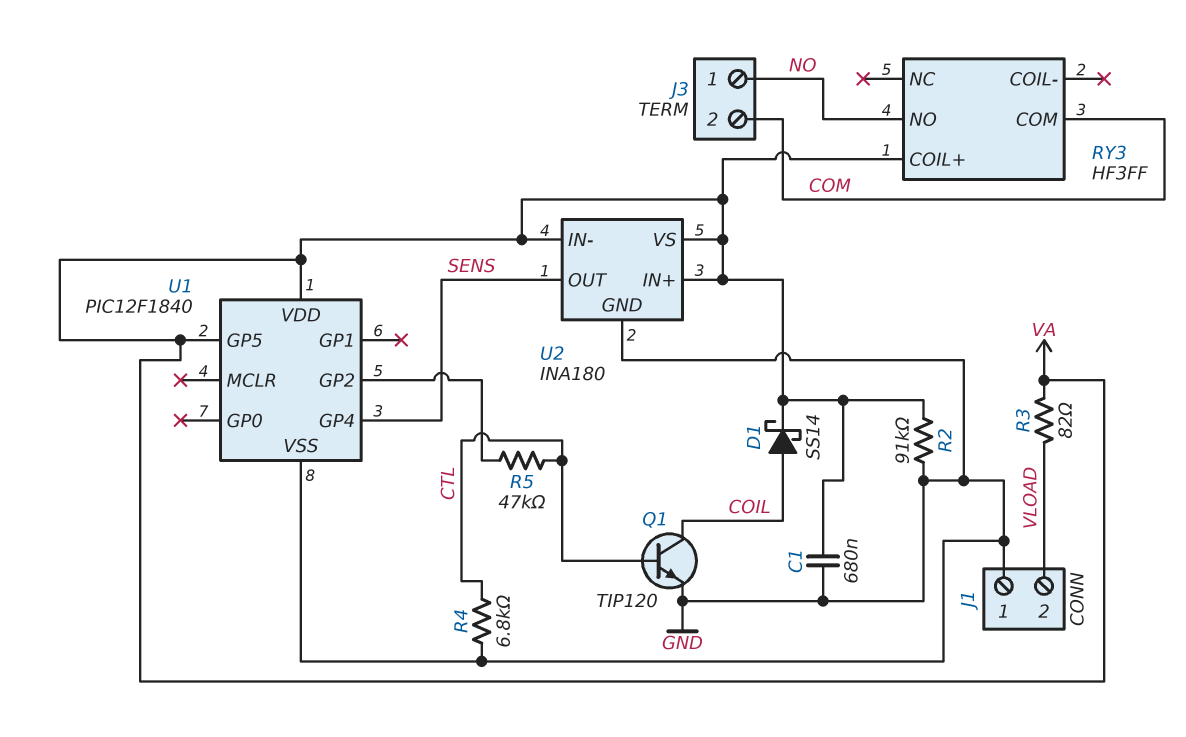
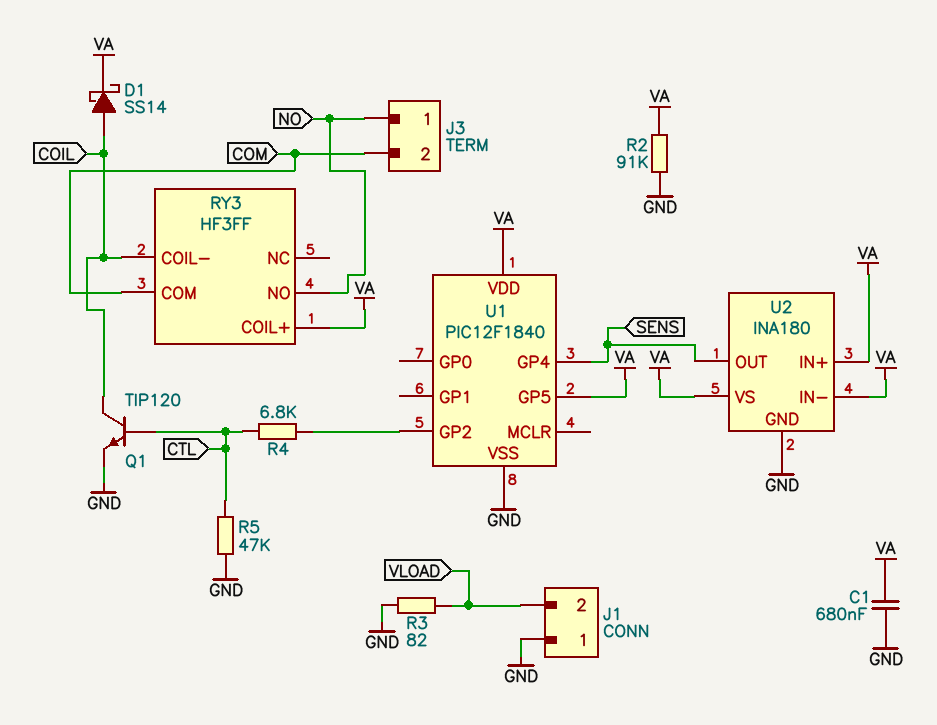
R3: 82 (VA, VLOAD) -> 82 (GND, VLOAD)
R4: 6.8k (CTL, GND) -> 6.8k (CTL, U1/GP2)
R5: 47k (CTL, U1/GP2) -> 47k (CTL, GND)
RY3 pin COIL-: none -> COIL

